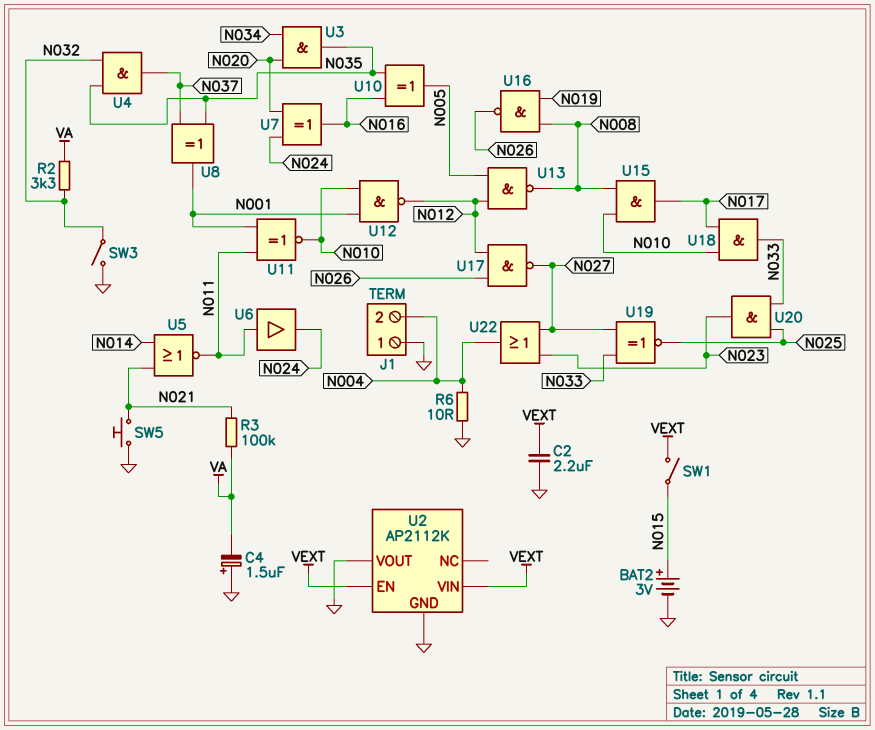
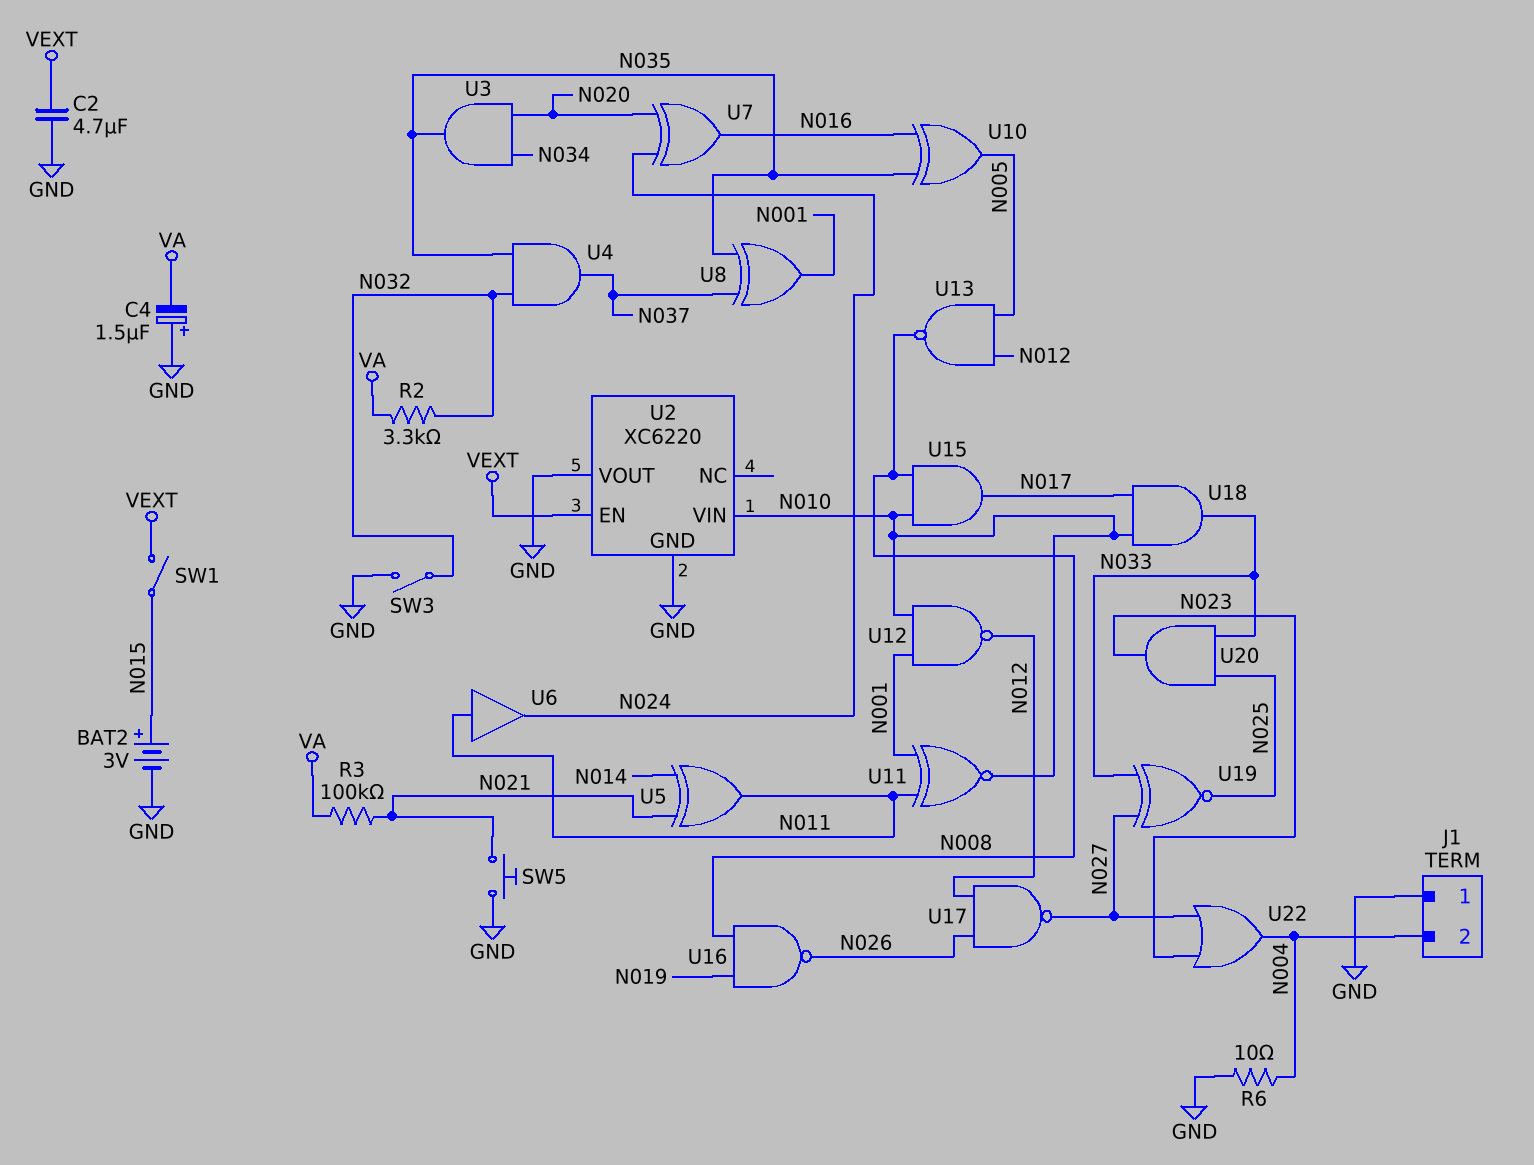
C2: 2.2uF (GND, VEXT) -> 4.7uF (GND, VEXT)
U2: AP2112K -> XC6220
U2 pin VIN: VEXT -> N010
U5: NOR (in N014, in N021, out N011) -> XOR (in N014, in N021, out N011)

